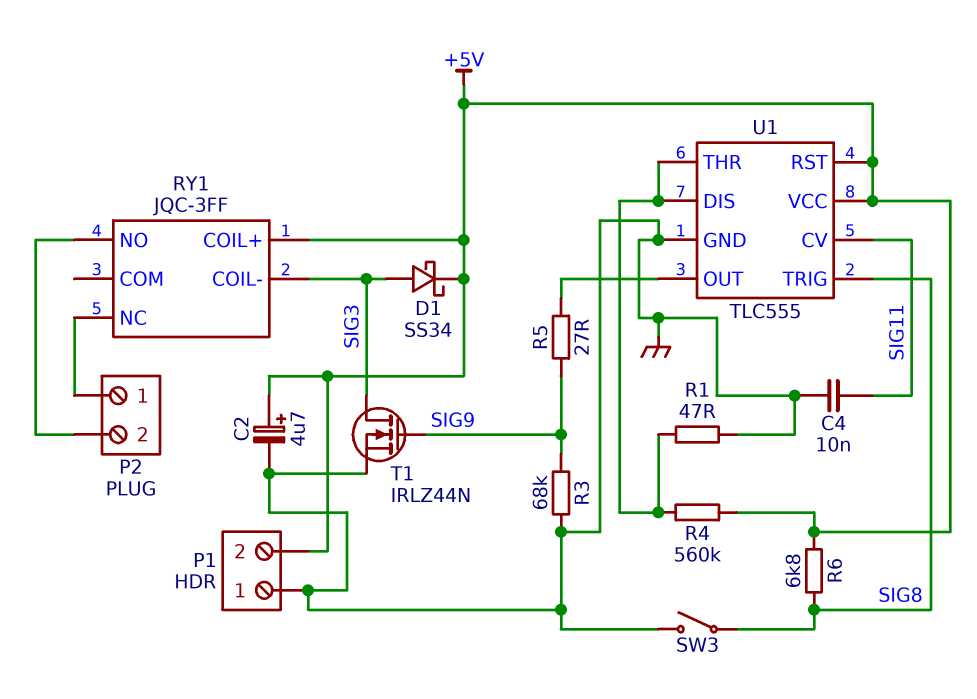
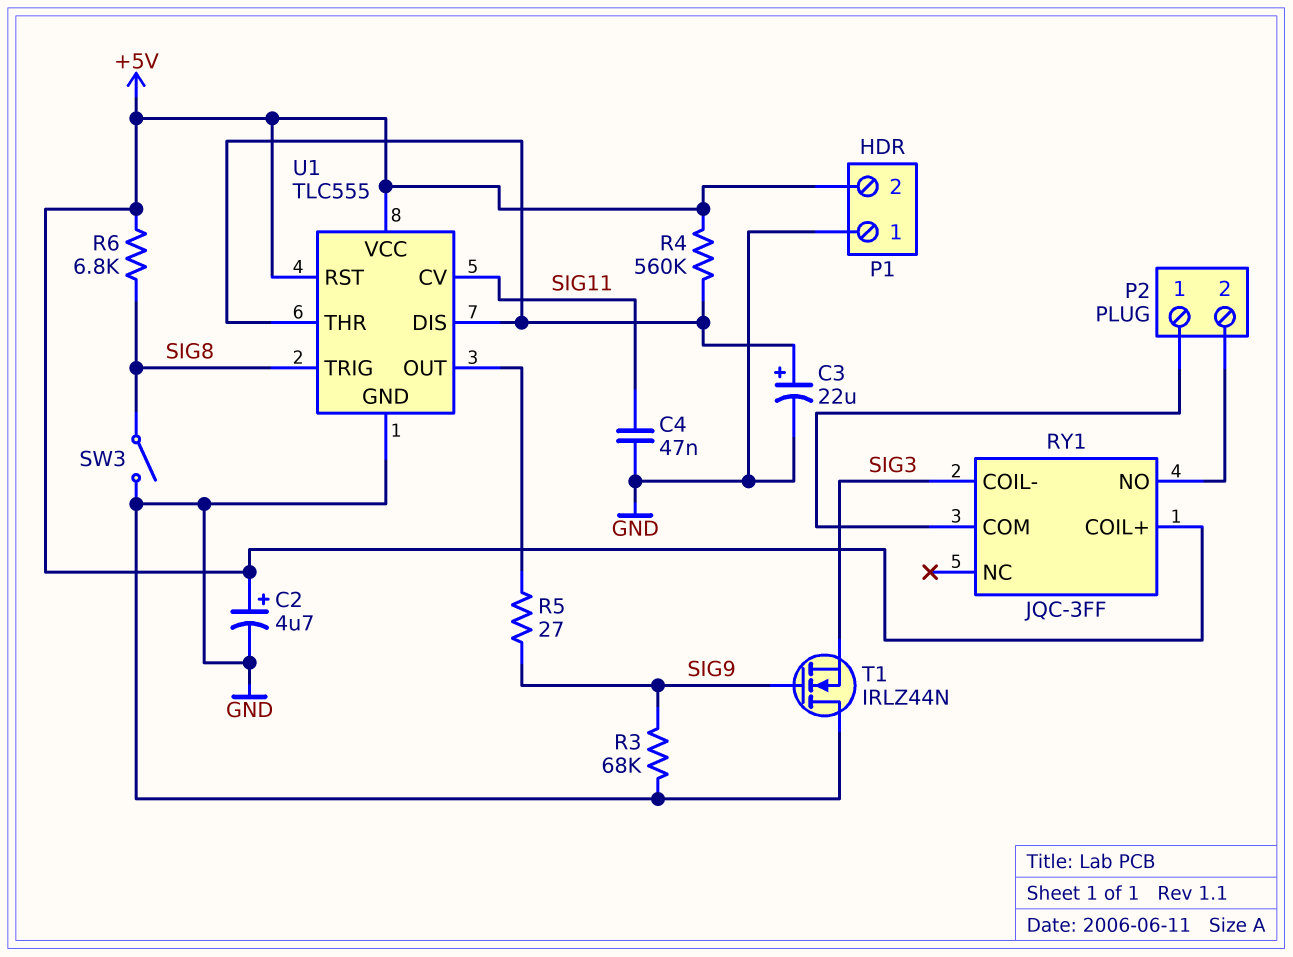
C3: none -> 22uF (plus U1/DIS, minus GND)
C4: 10nF (GND, SIG11) -> 47nF (GND, SIG11)
D1: schottky SS34 (A SIG3, K +5V) -> none
R1: 47 (GND, U1/DIS) -> none
RY1 pin COM: none -> P2/1
RY1 pin NC: P2/1 -> none
T1: NMOS IRLZ44N (G SIG9, D SIG3, S GND) -> NMOS IRLZ44N (G SIG9, D GND, S SIG3)

